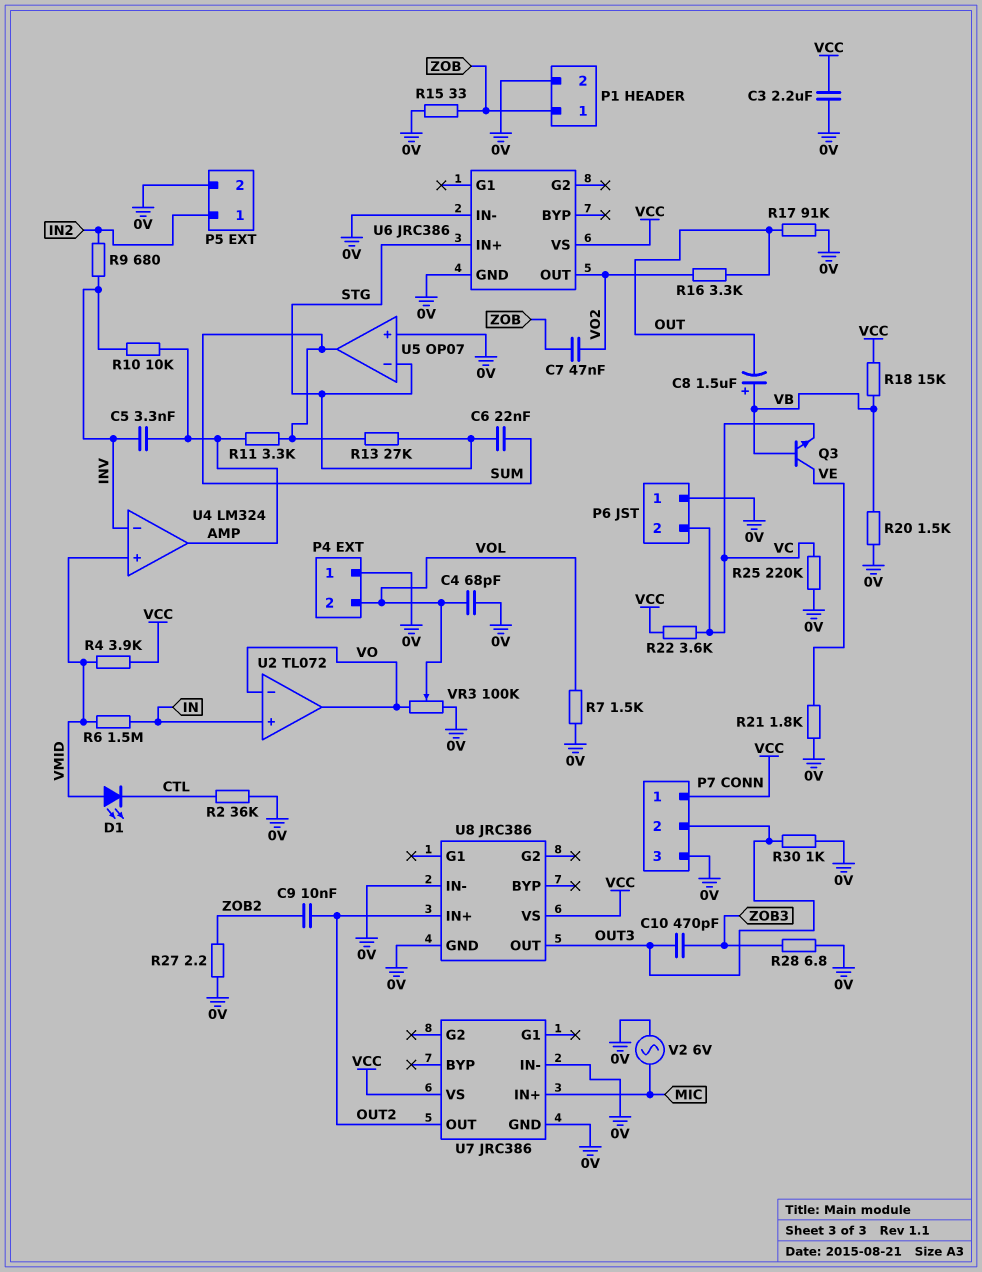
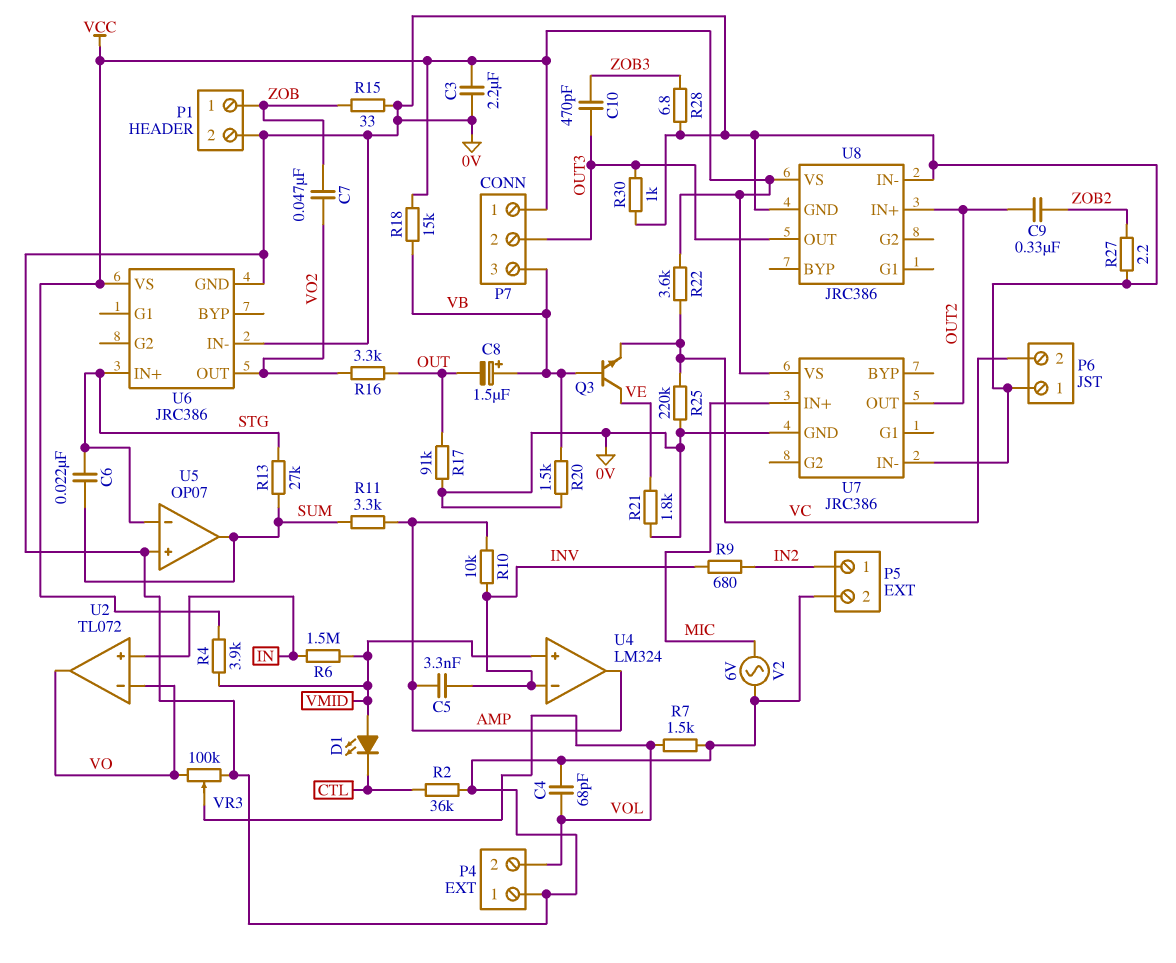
C9: 10nF (OUT2, ZOB2) -> 330nF (OUT2, ZOB2)
P7 pin 3: 0V -> VB

